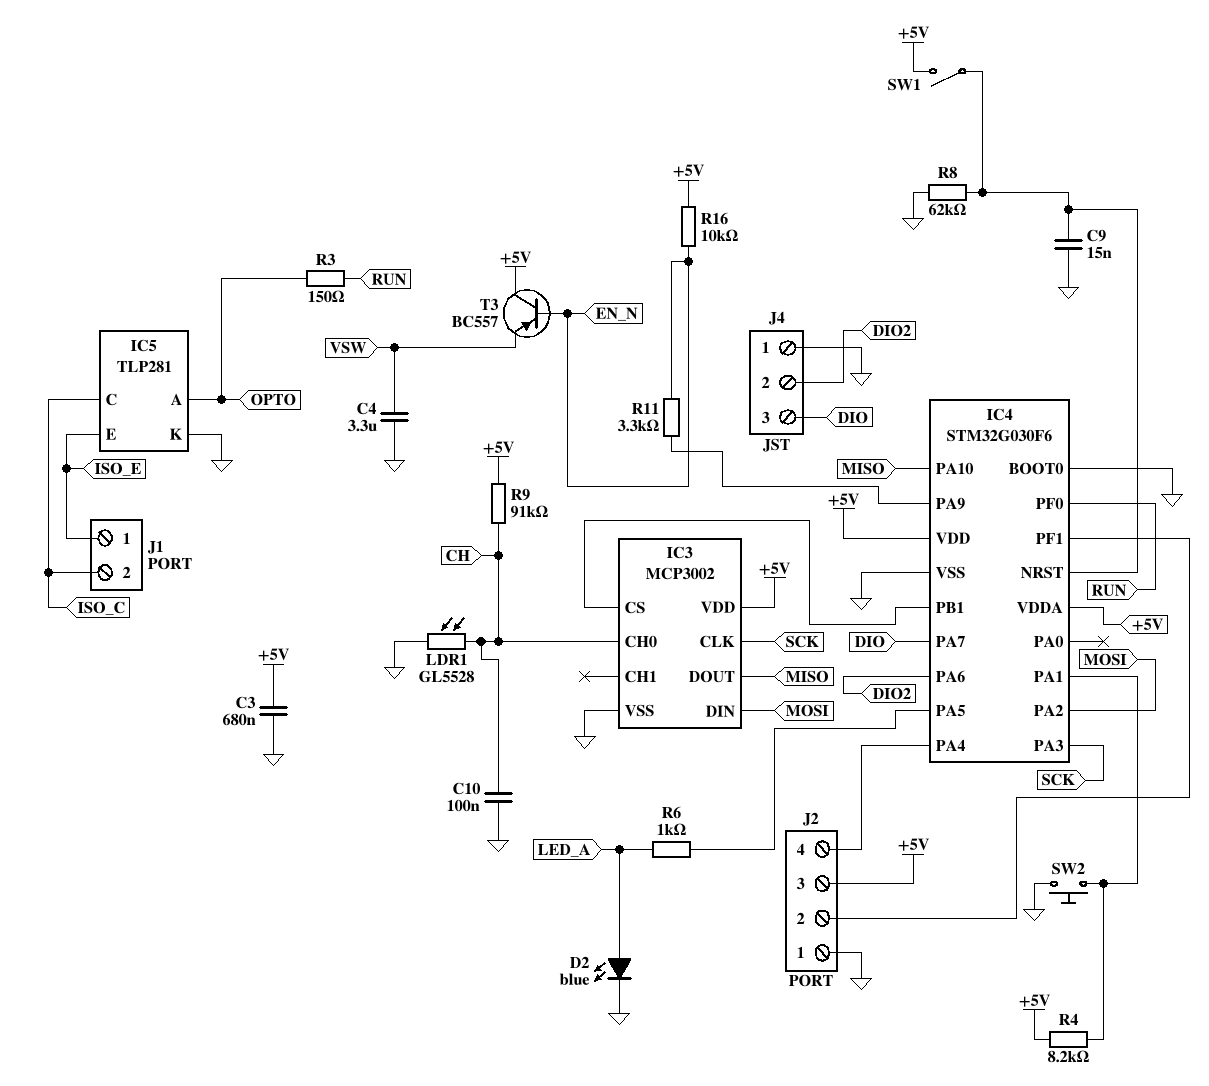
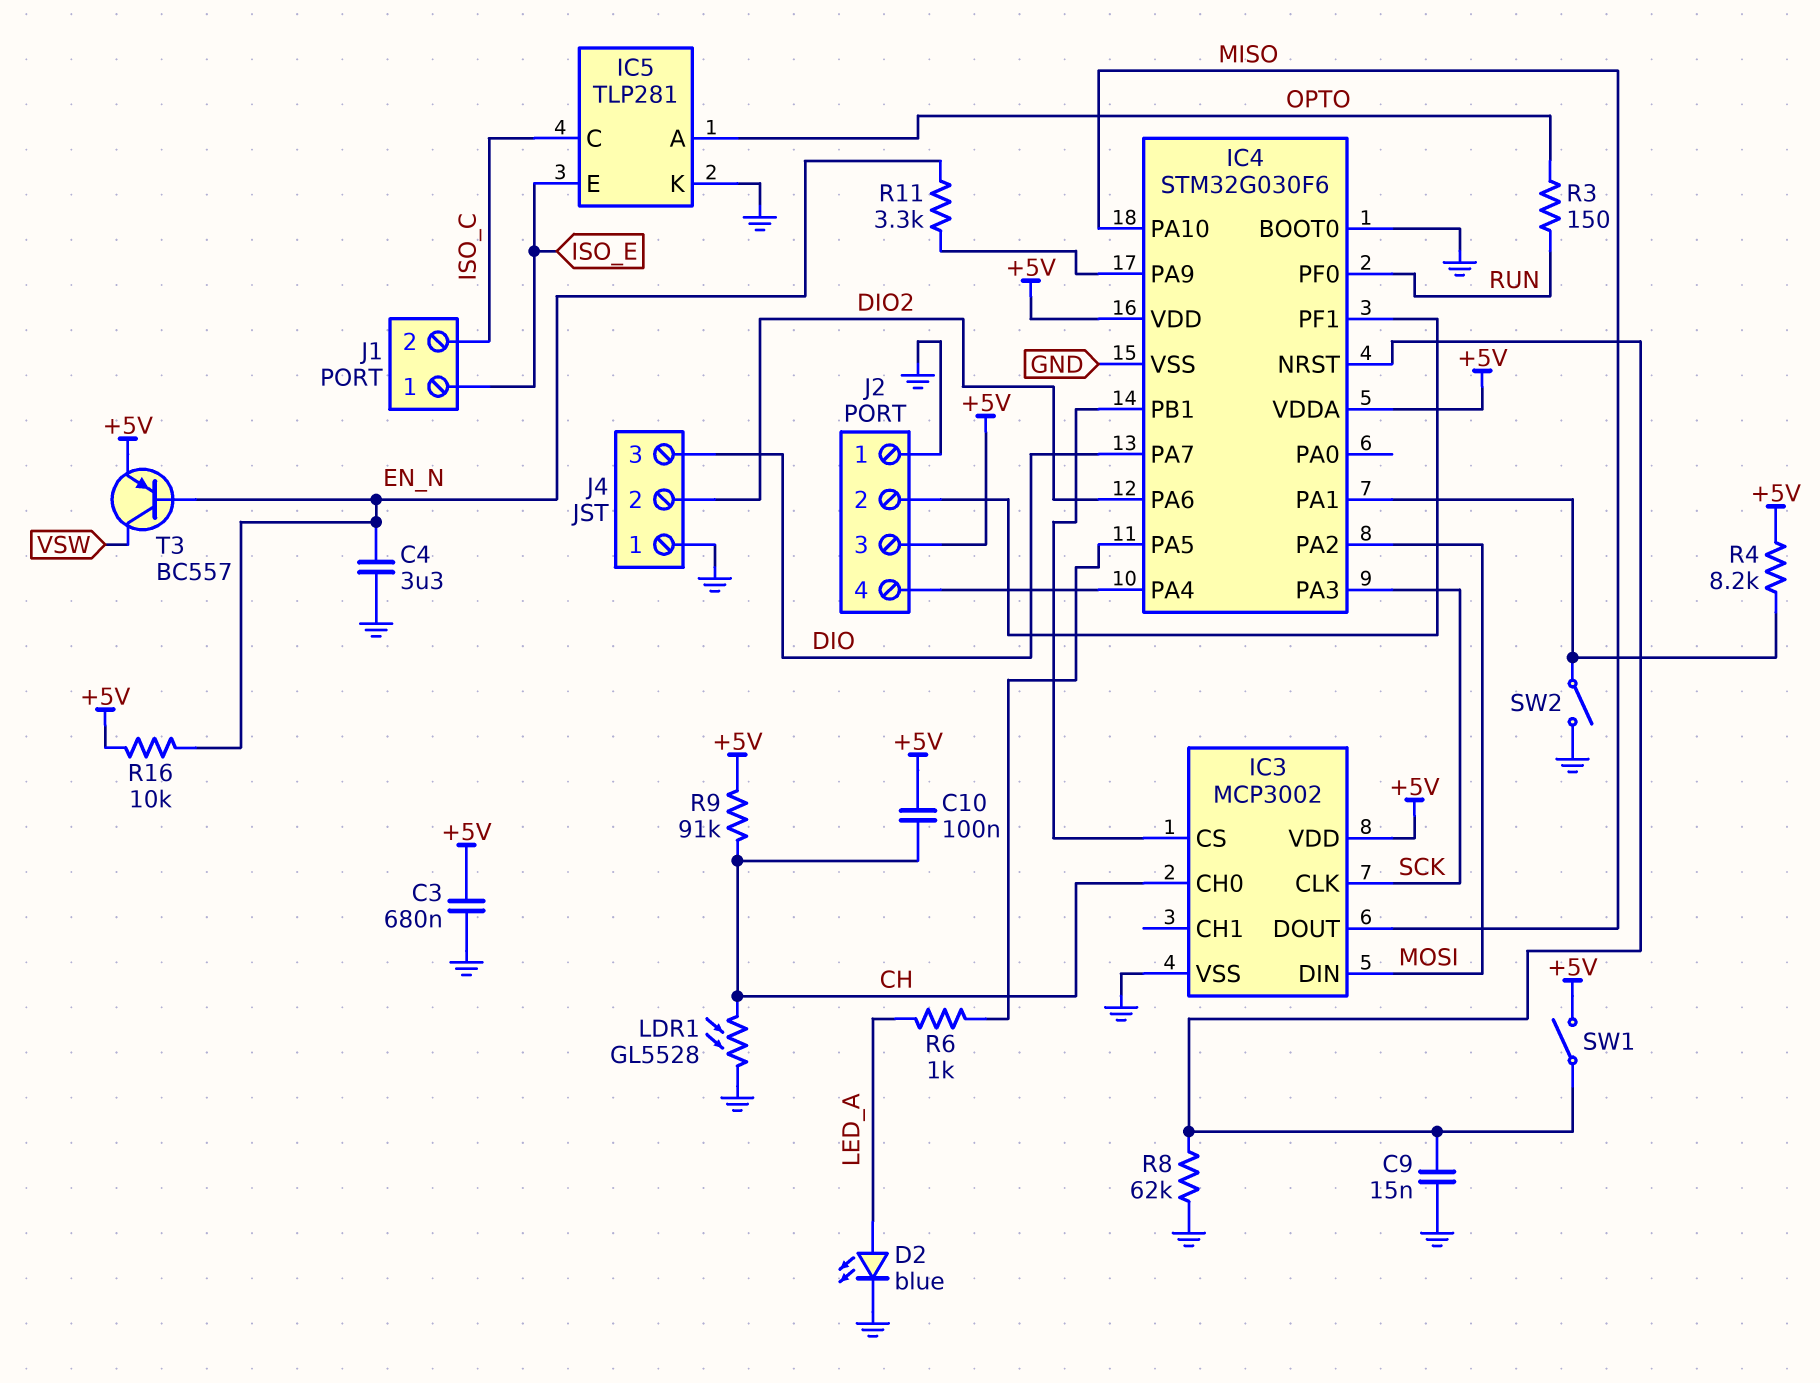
C4: 3.3uF (GND, VSW) -> 3.3uF (EN_N, GND)
C10: 100nF (CH, GND) -> 100nF (+5V, CH)
SW2: button (GND, IC4/PA1) -> switch (GND, IC4/PA1)
T3: PNP BC557 (B EN_N, C +5V, E VSW) -> PNP BC557 (B EN_N, C VSW, E +5V)

